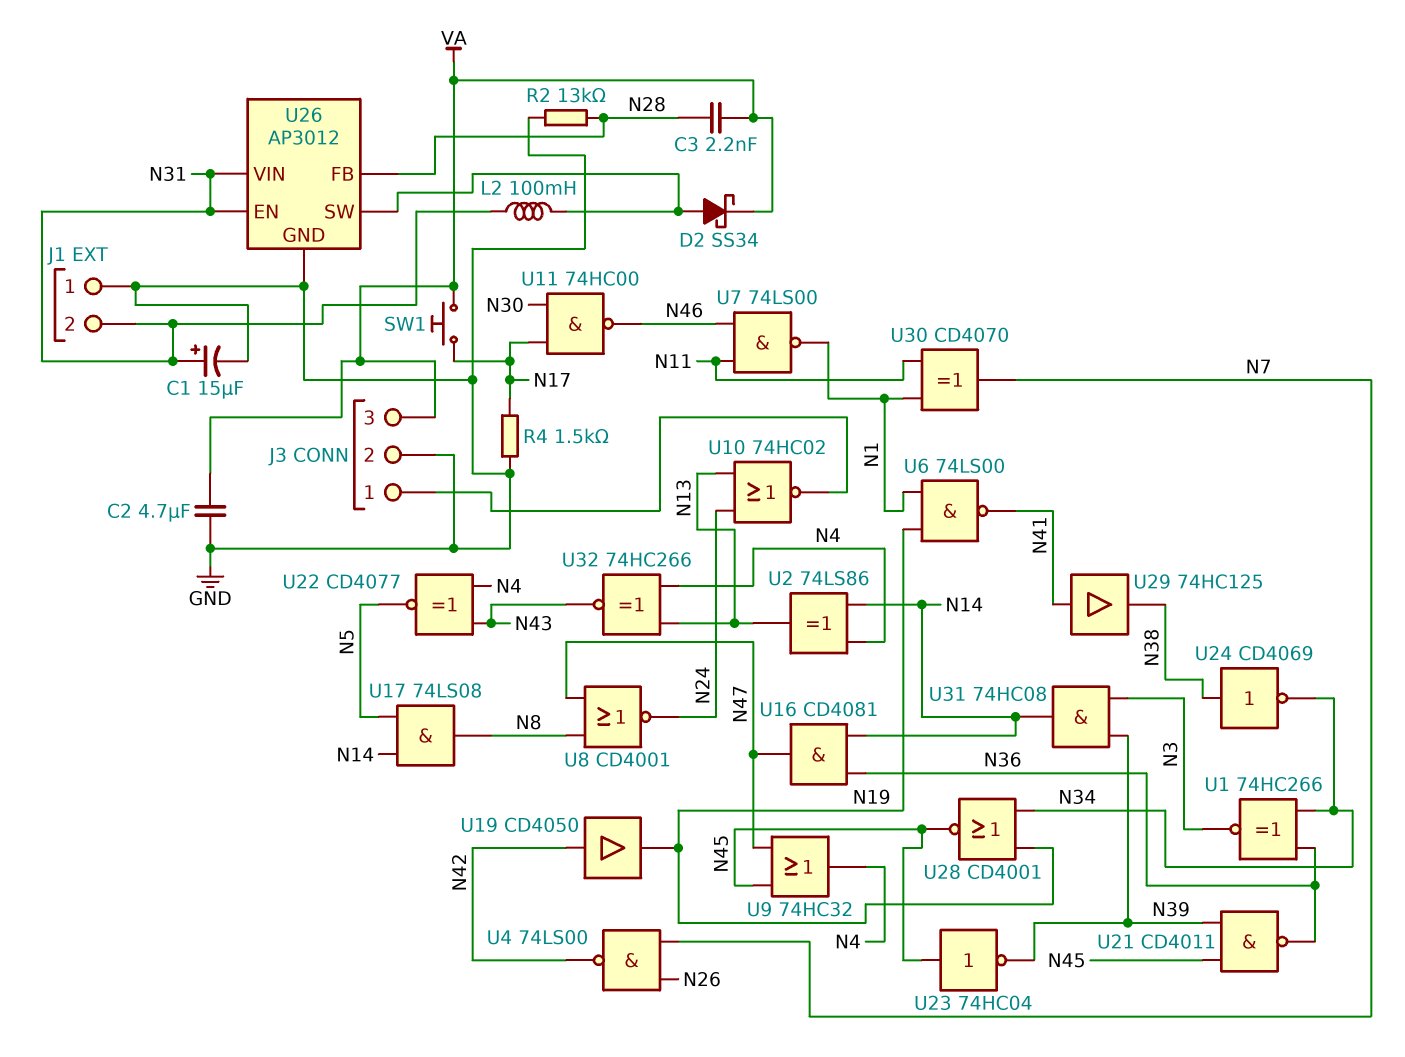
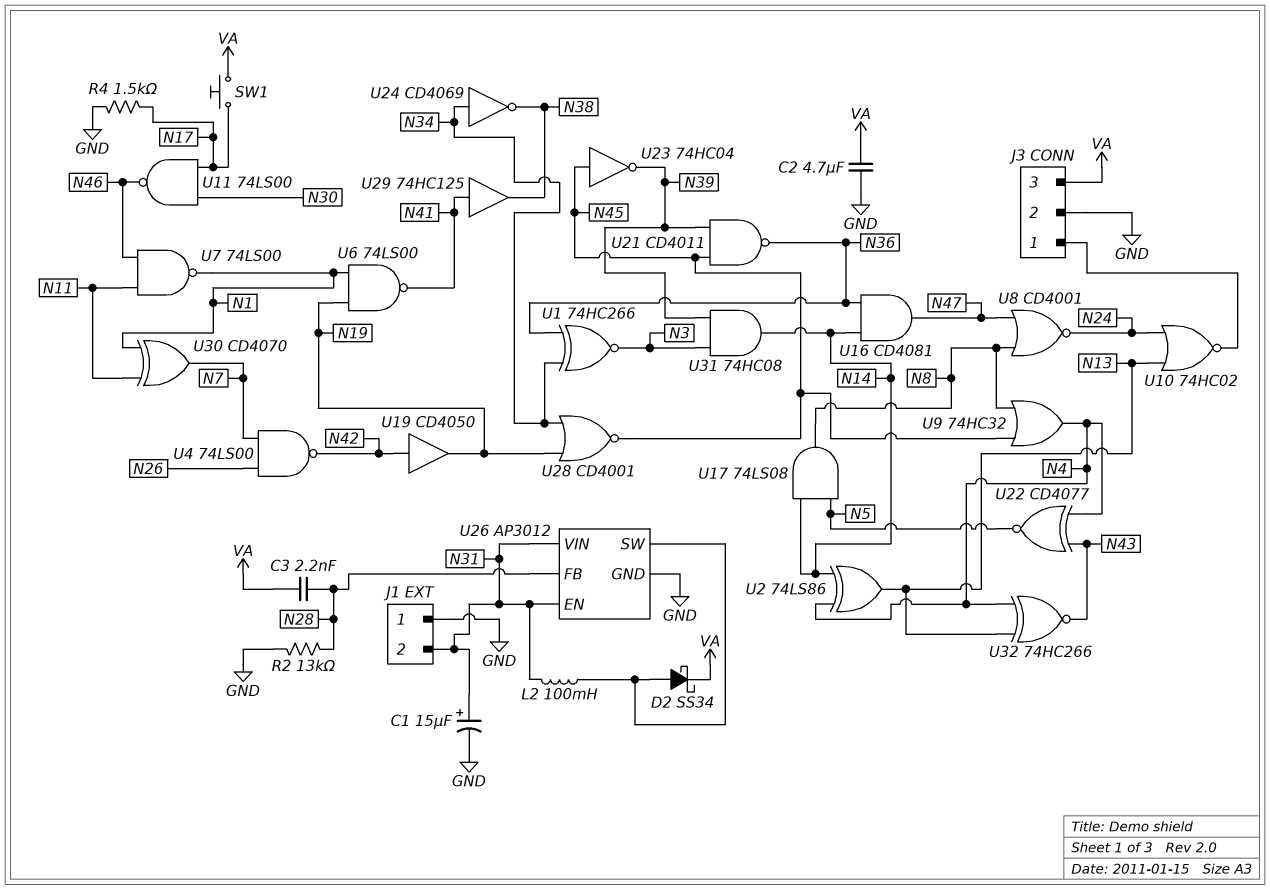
U9: OR 74HC32 (in N45, in N47, out N4) -> OR 74HC32 (in N8, in N45, out N4)
U11: NAND 74HC00 (in N17, in N30, out N46) -> NAND 74LS00 (in N17, in N30, out N46)
U24: NOT CD4069 (in N38, out N34) -> NOT CD4069 (in N34, out N38)

